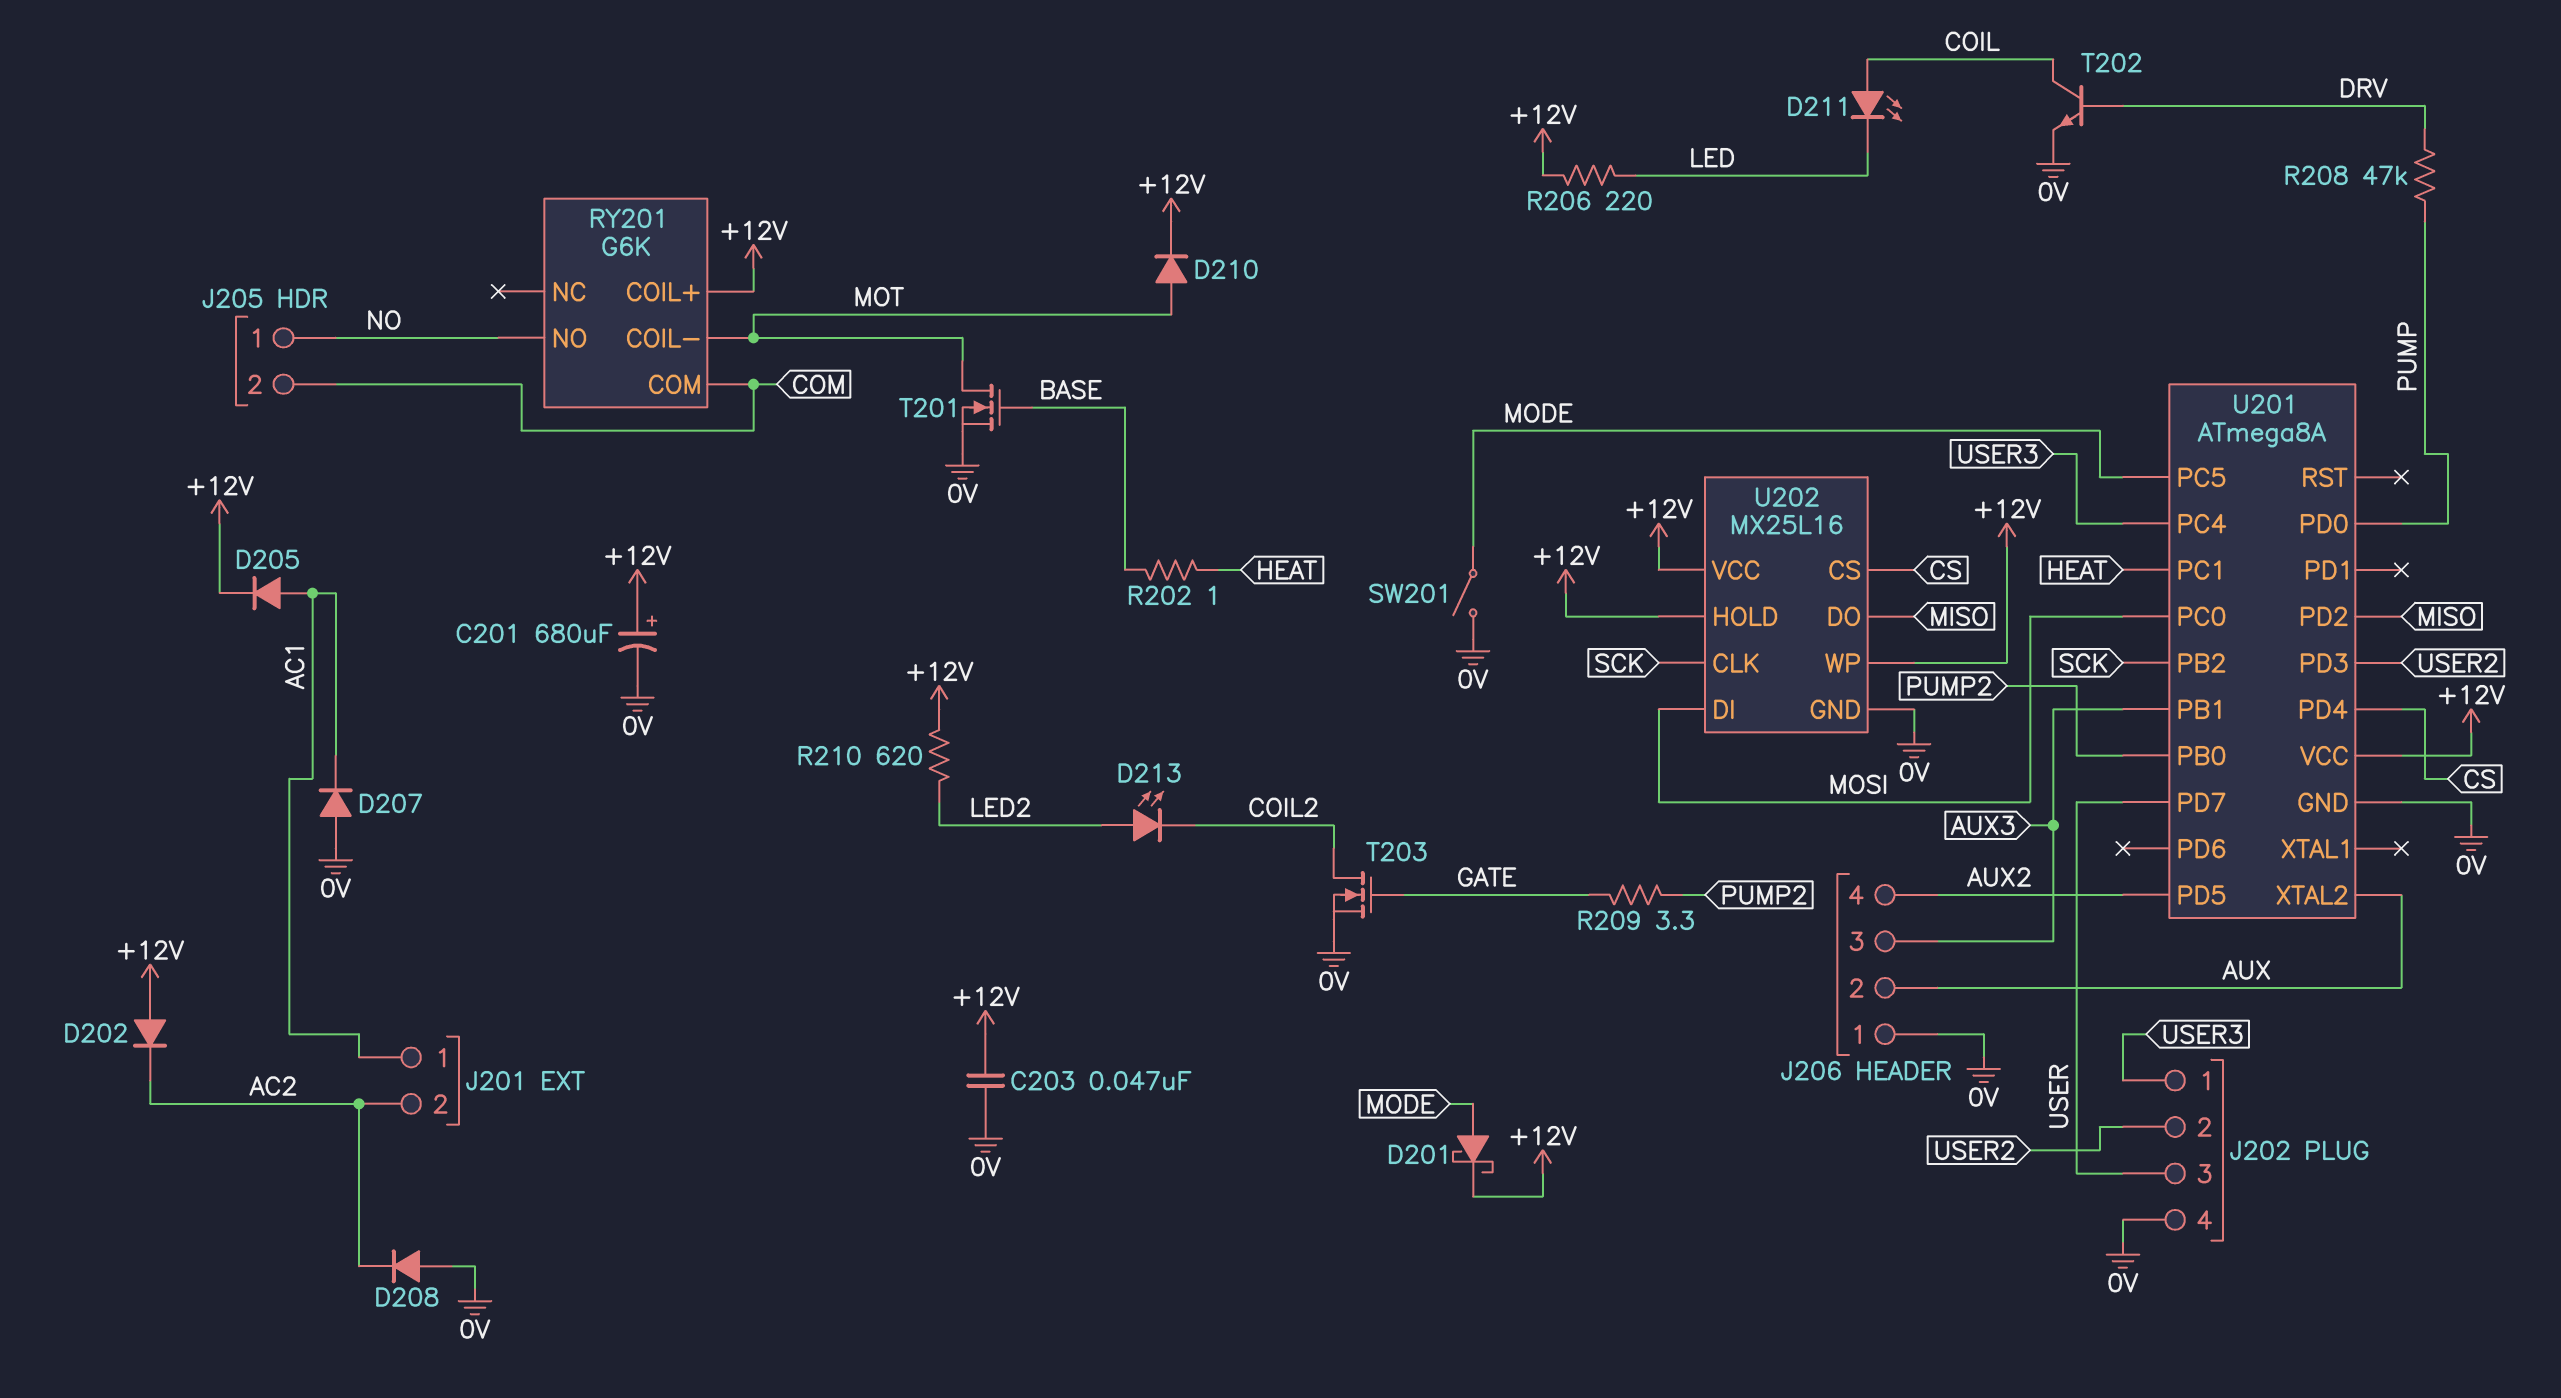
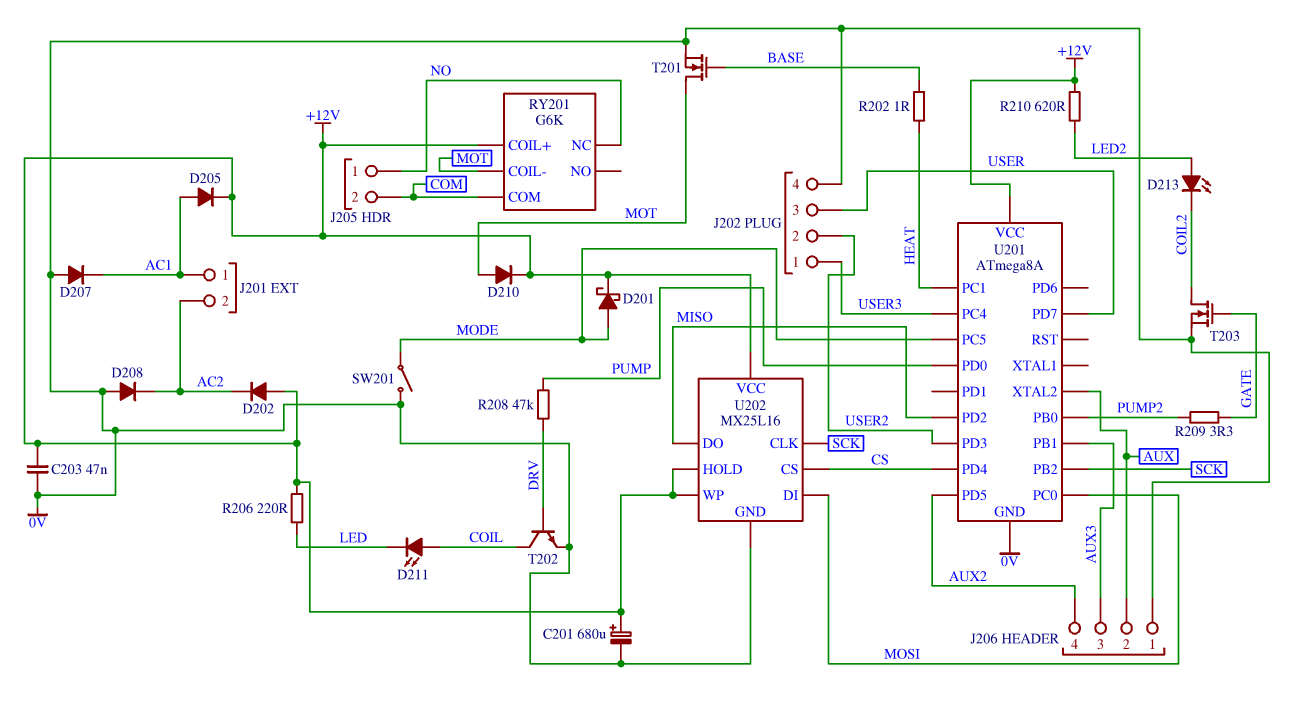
RY201 pin NC: none -> NO
RY201 pin NO: NO -> none

